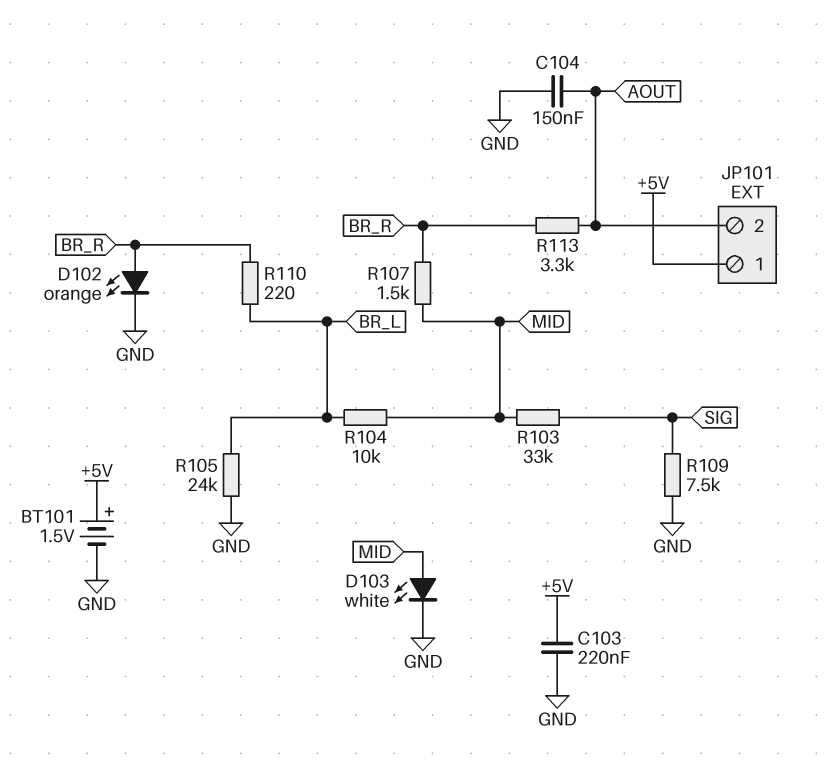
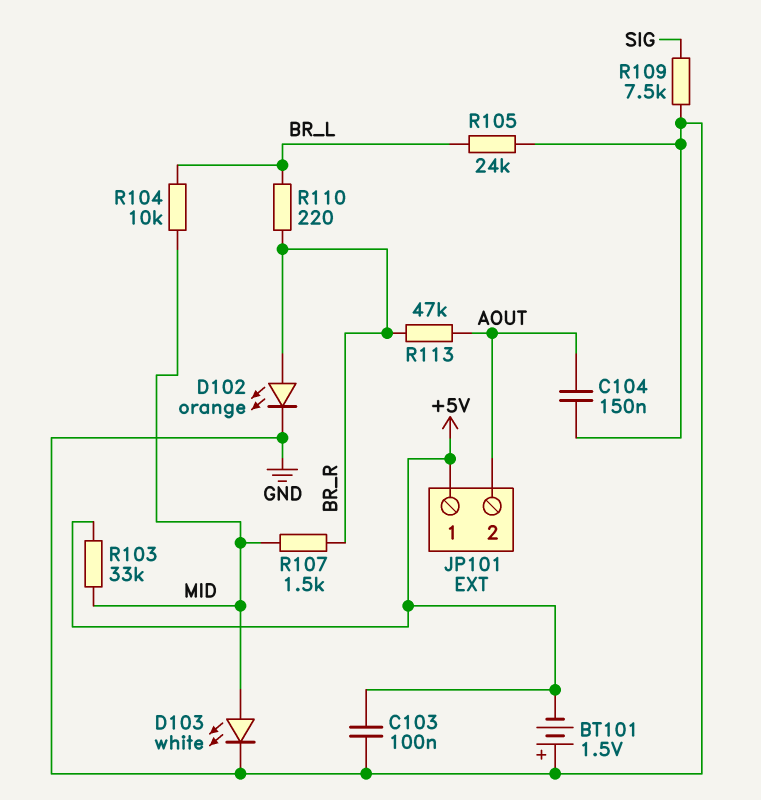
BT101: 1.5V (plus +5V, minus GND) -> 1.5V (plus GND, minus +5V)
C103: 220nF (+5V, GND) -> 100nF (+5V, GND)
R103: 33k (MID, SIG) -> 33k (+5V, MID)
R113: 3.3k (AOUT, BR_R) -> 47k (AOUT, BR_R)

